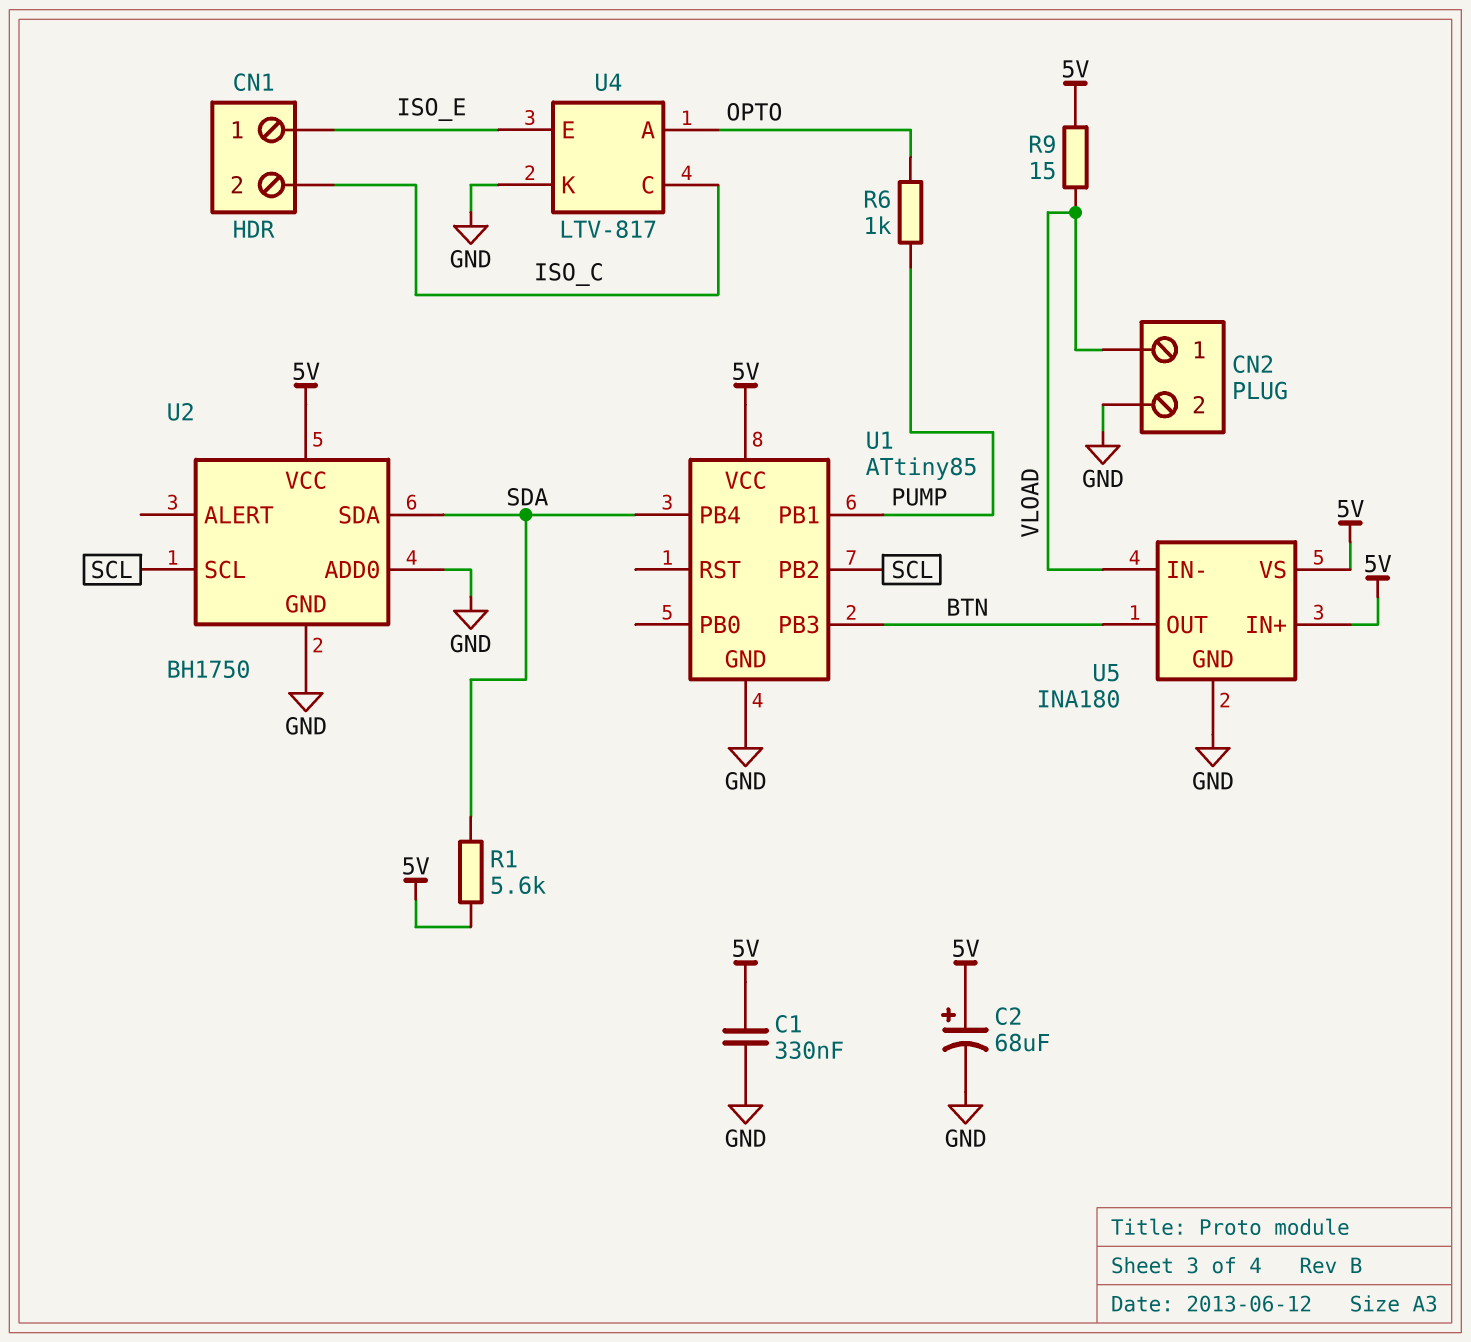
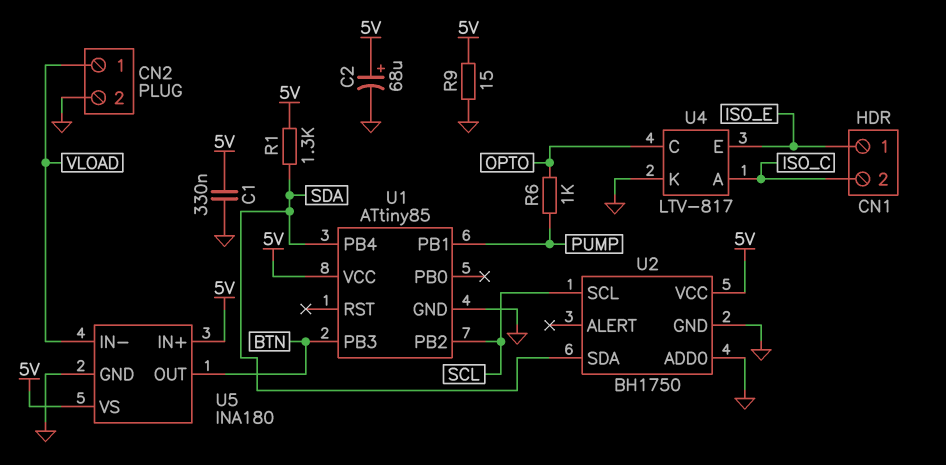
R1: 5.6k (5V, SDA) -> 1.3k (5V, SDA)
R9: 15 (5V, VLOAD) -> 15 (5V, GND)
U4 pin A: OPTO -> ISO_C
U4 pin C: ISO_C -> OPTO

